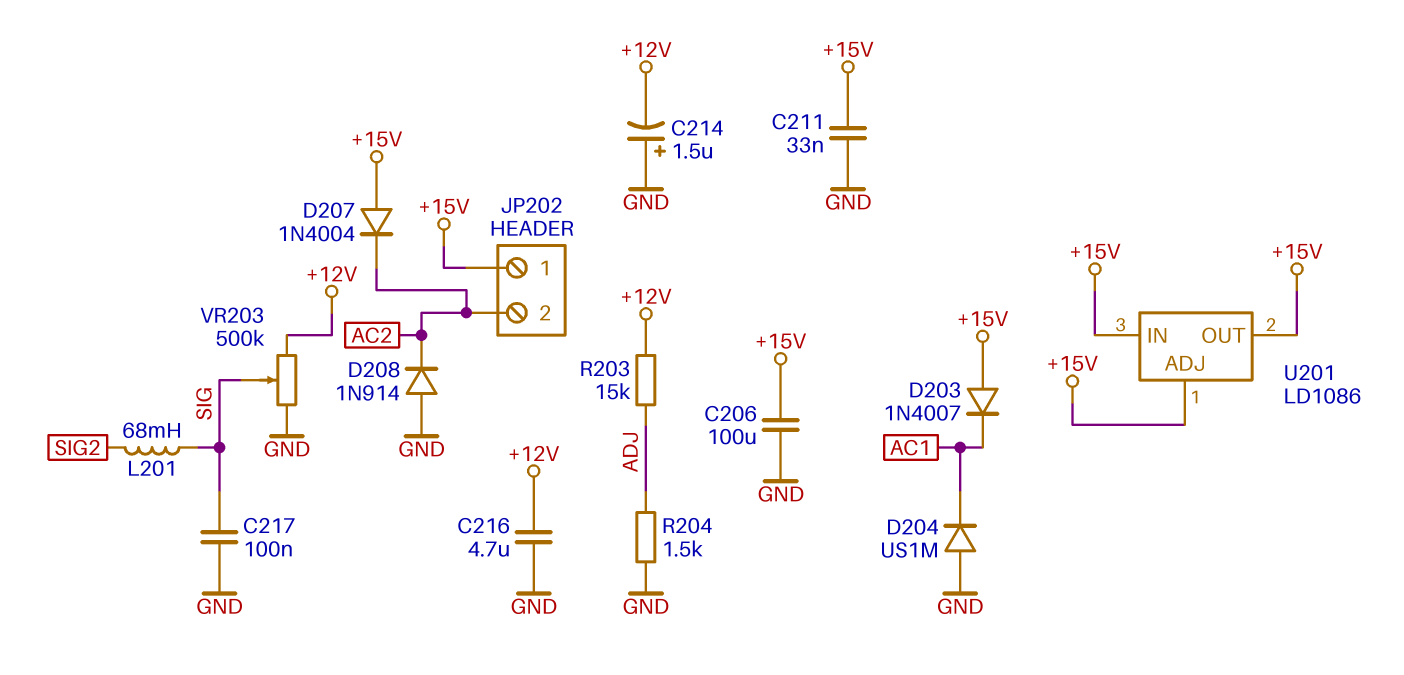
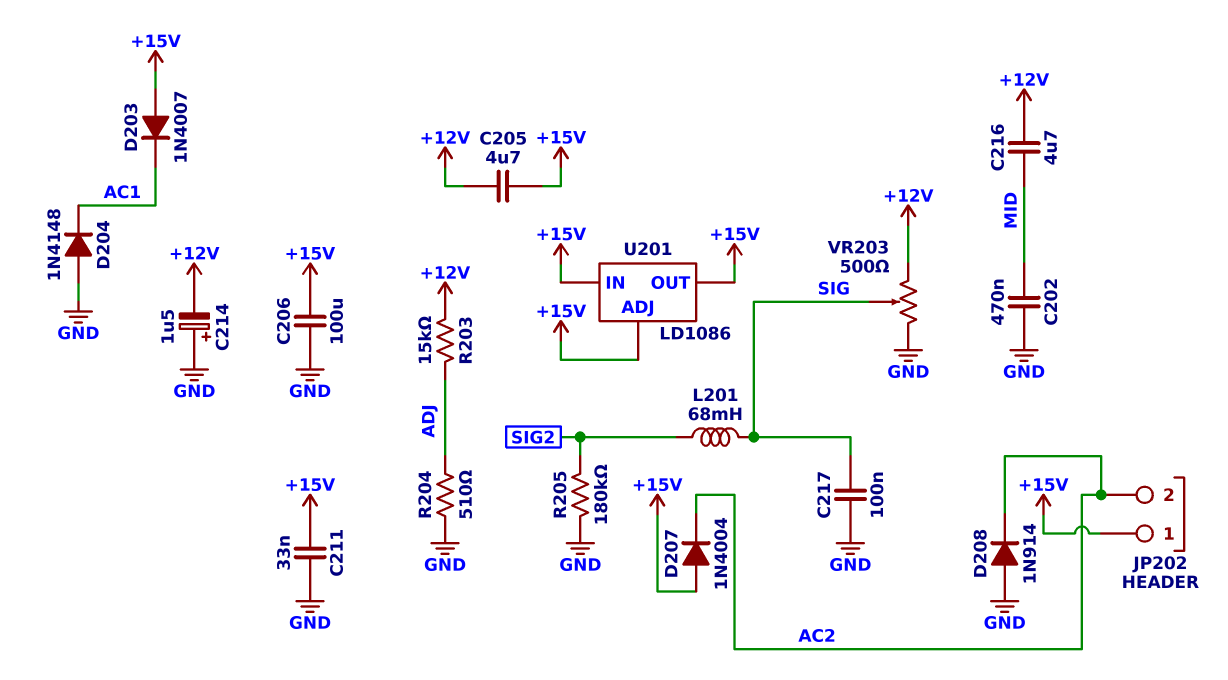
C202: none -> 470nF (GND, MID)
C205: none -> 4.7uF (+12V, +15V)
C216: 4.7uF (+12V, GND) -> 4.7uF (+12V, MID)
D204: diode US1M (A GND, K AC1) -> diode 1N4148 (A GND, K AC1)
R204: 1.5k (ADJ, GND) -> 510 (ADJ, GND)
R205: none -> 180k (GND, SIG2)
VR203: 500k (+12V, GND, wiper SIG) -> 500 (+12V, GND, wiper SIG)

